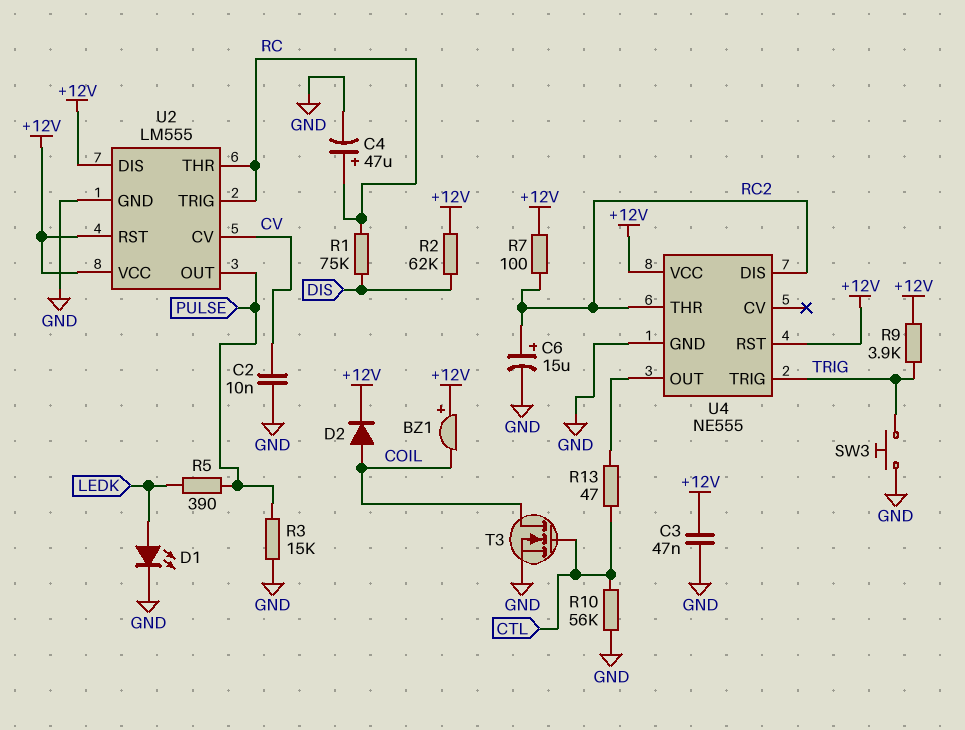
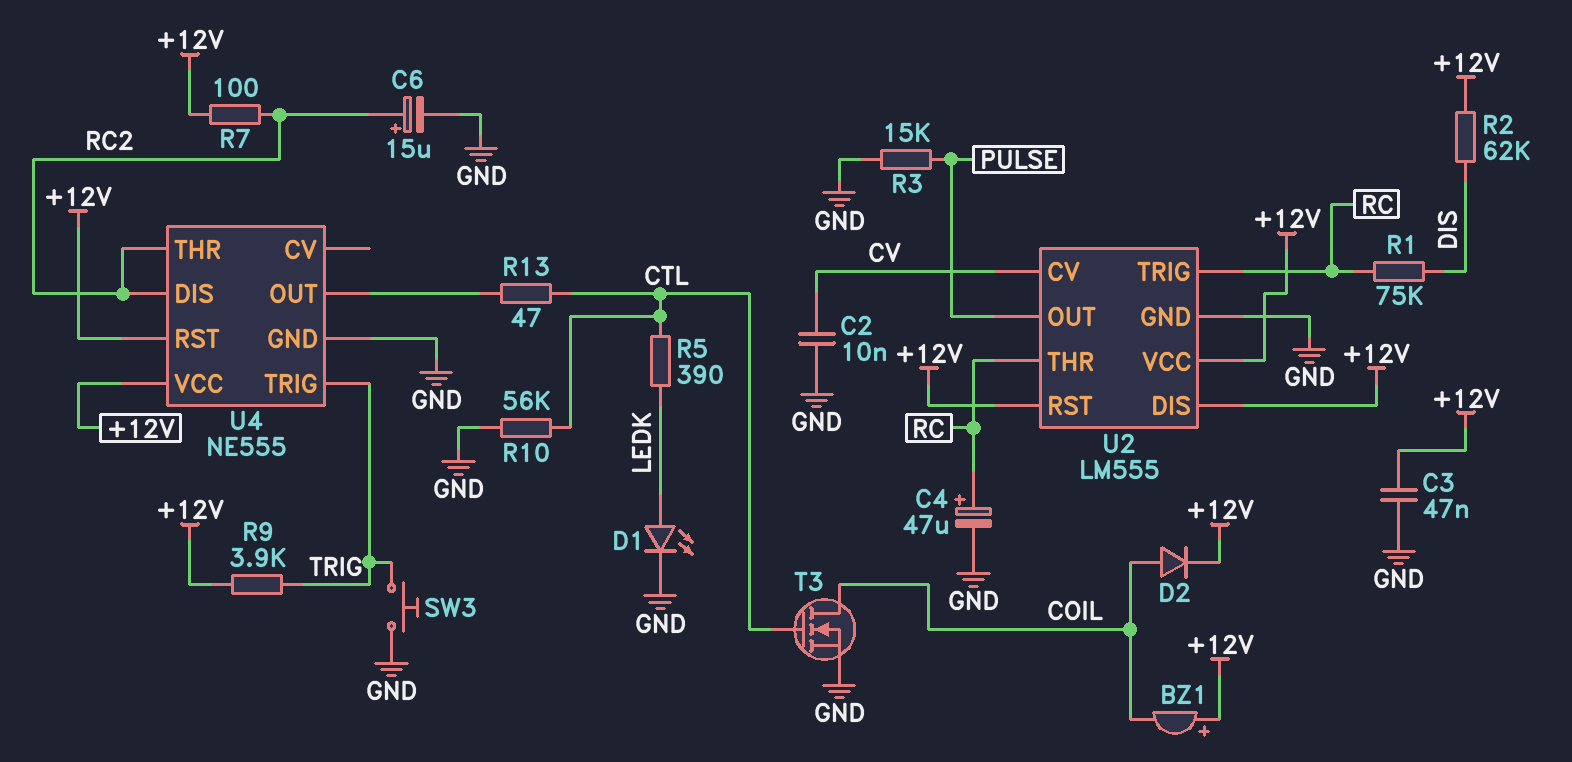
R5: 390 (LEDK, PULSE) -> 390 (CTL, LEDK)

